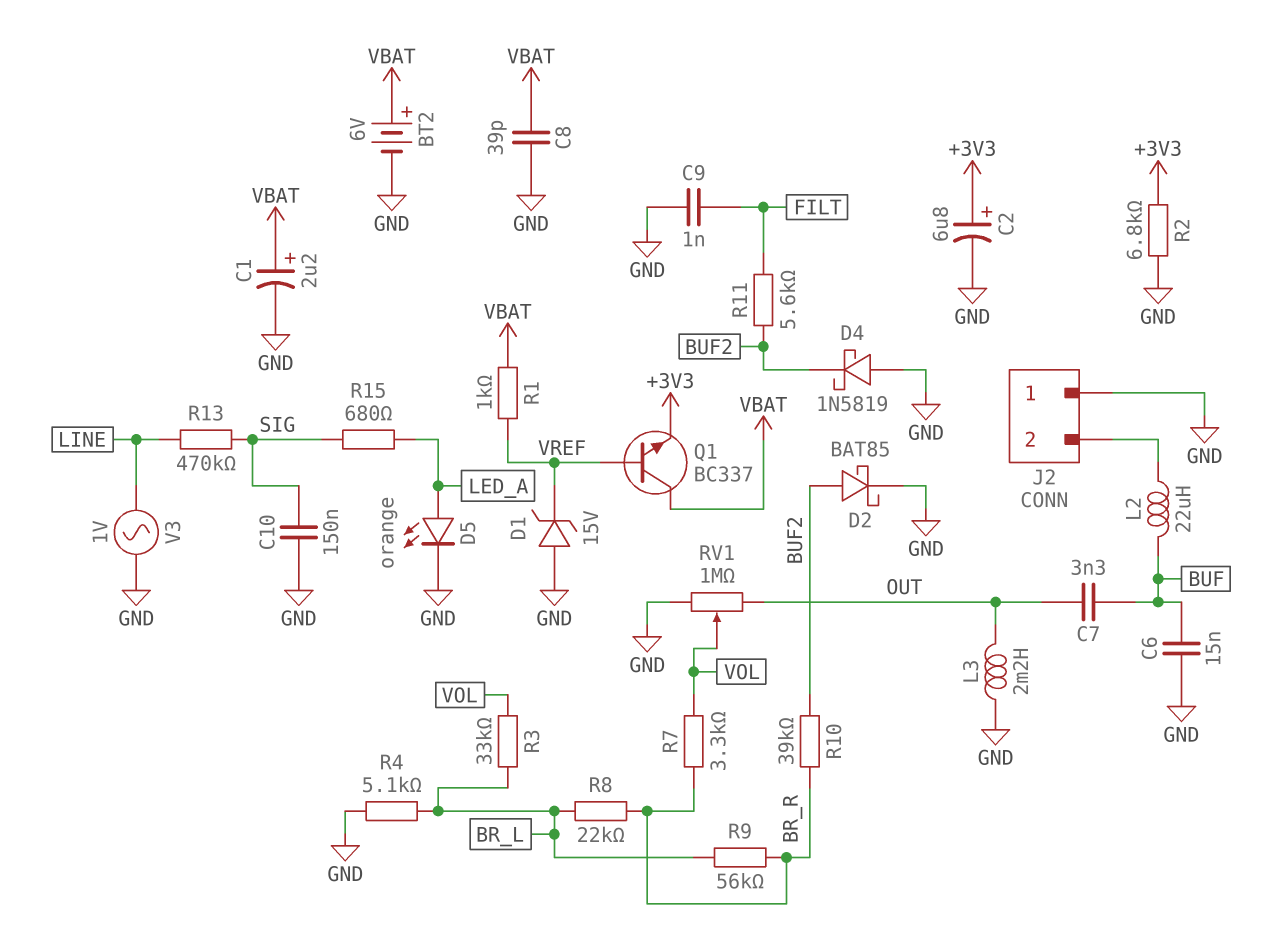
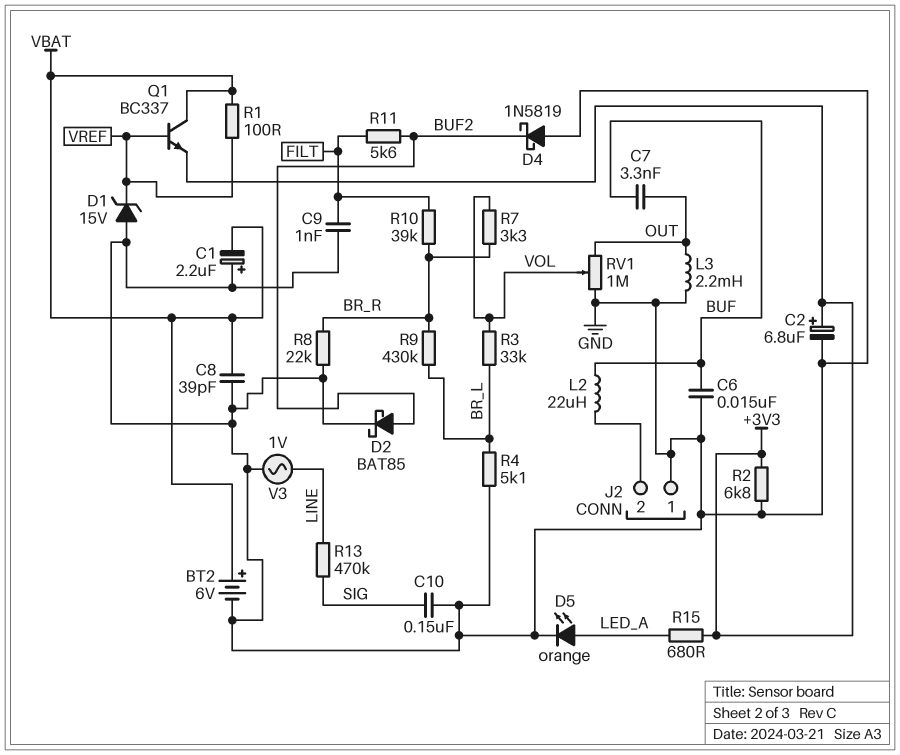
C1: 2.2uF (plus VBAT, minus GND) -> 2.2uF (plus GND, minus VBAT)
R1: 1k (VBAT, VREF) -> 100 (VBAT, VREF)
R8: 22k (BR_L, BR_R) -> 22k (BR_R, GND)
R9: 56k (BR_L, BR_R) -> 430k (BR_L, BR_R)
R10: 39k (BR_R, BUF2) -> 39k (BR_R, FILT)
R15: 680 (LED_A, SIG) -> 680 (+3V3, LED_A)

